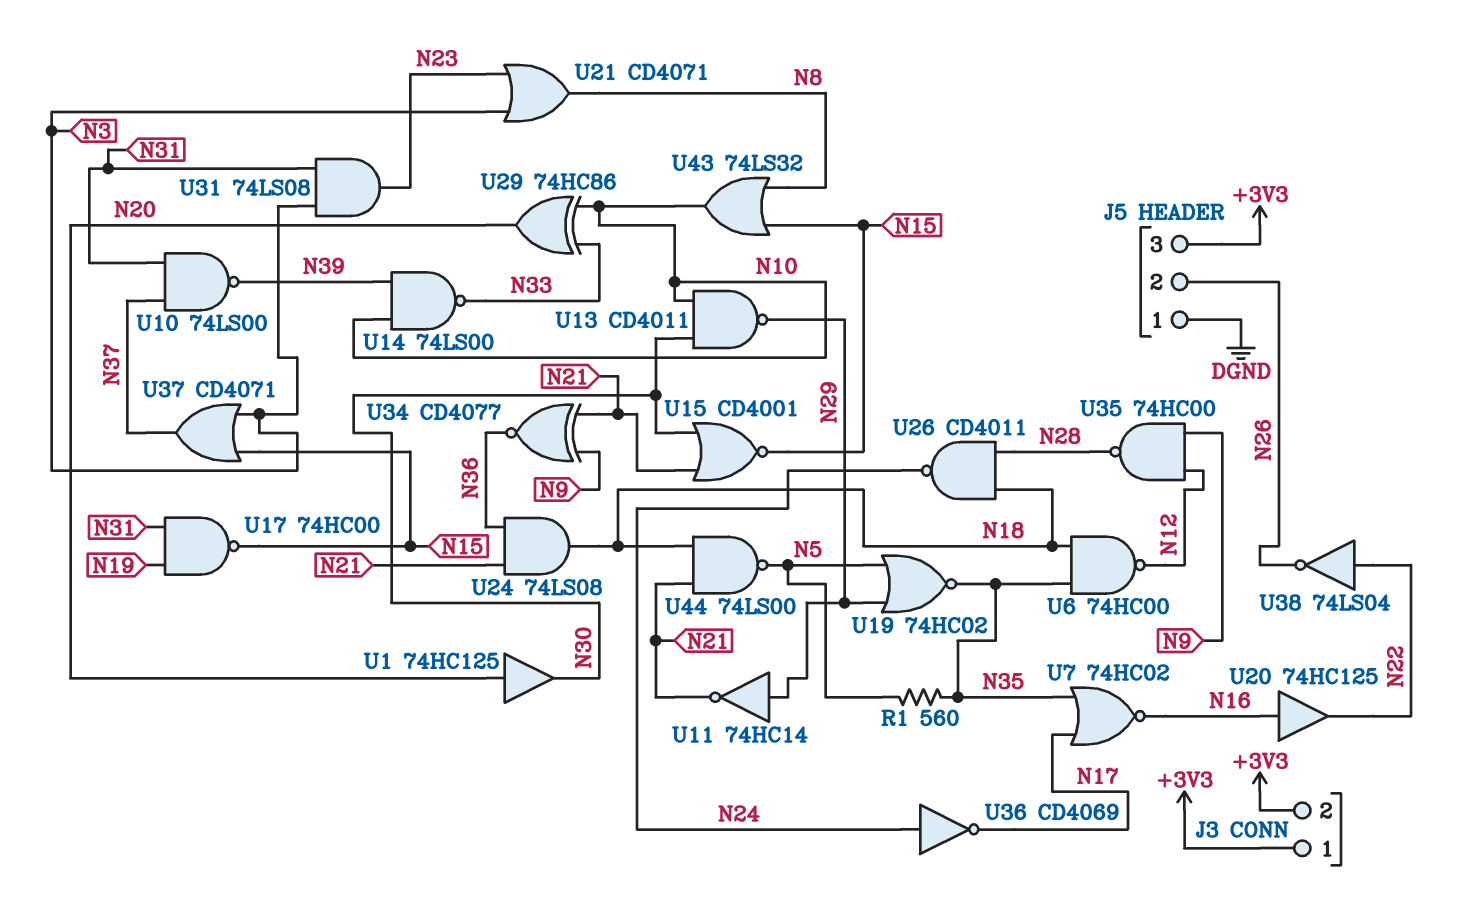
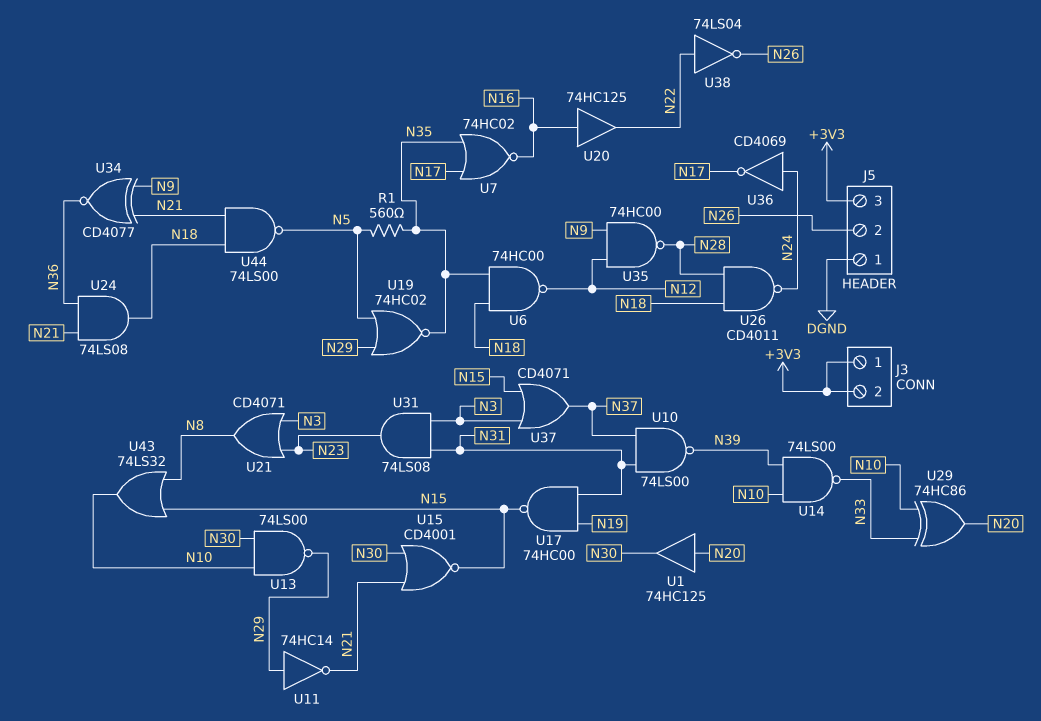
U13: NAND CD4011 (in N10, in N30, out N29) -> NAND 74LS00 (in N10, in N30, out N29)

